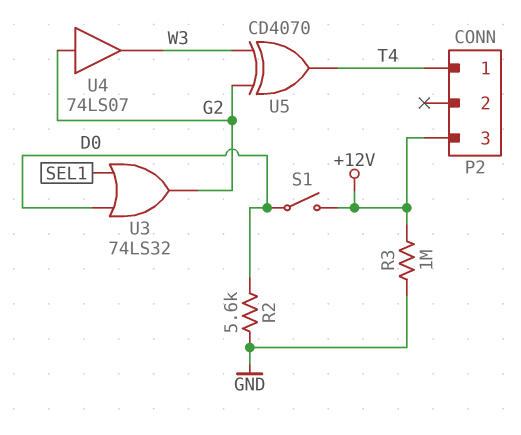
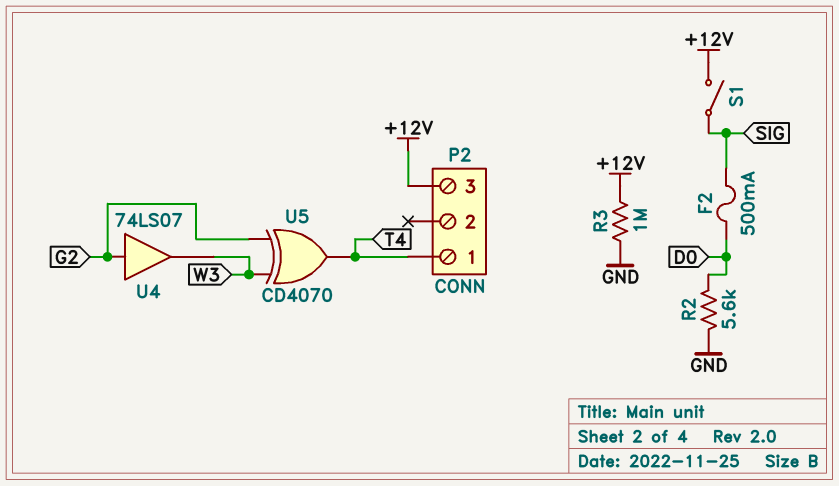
F2: none -> 500mA (D0, SIG)
S1: switch (+12V, D0) -> switch (+12V, SIG)
U3: OR 74LS32 (in D0, in SEL1, out G2) -> none

